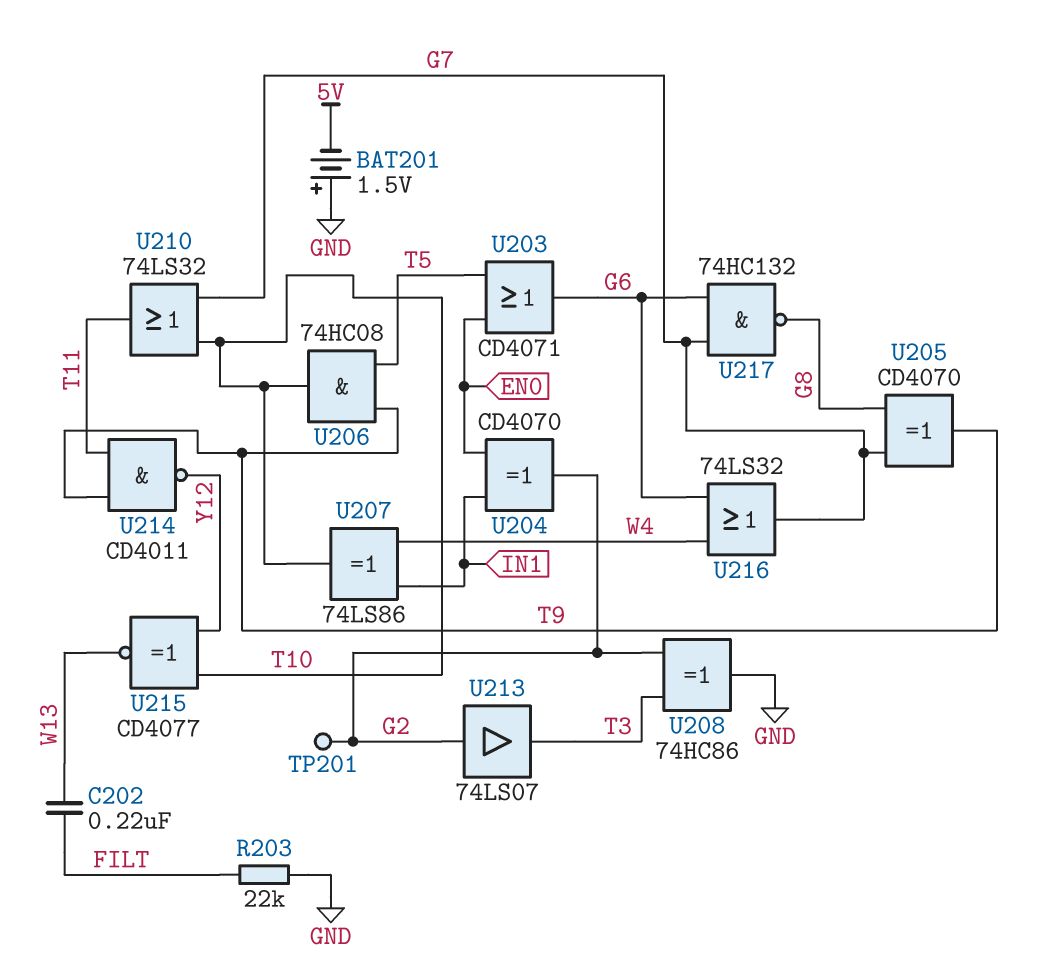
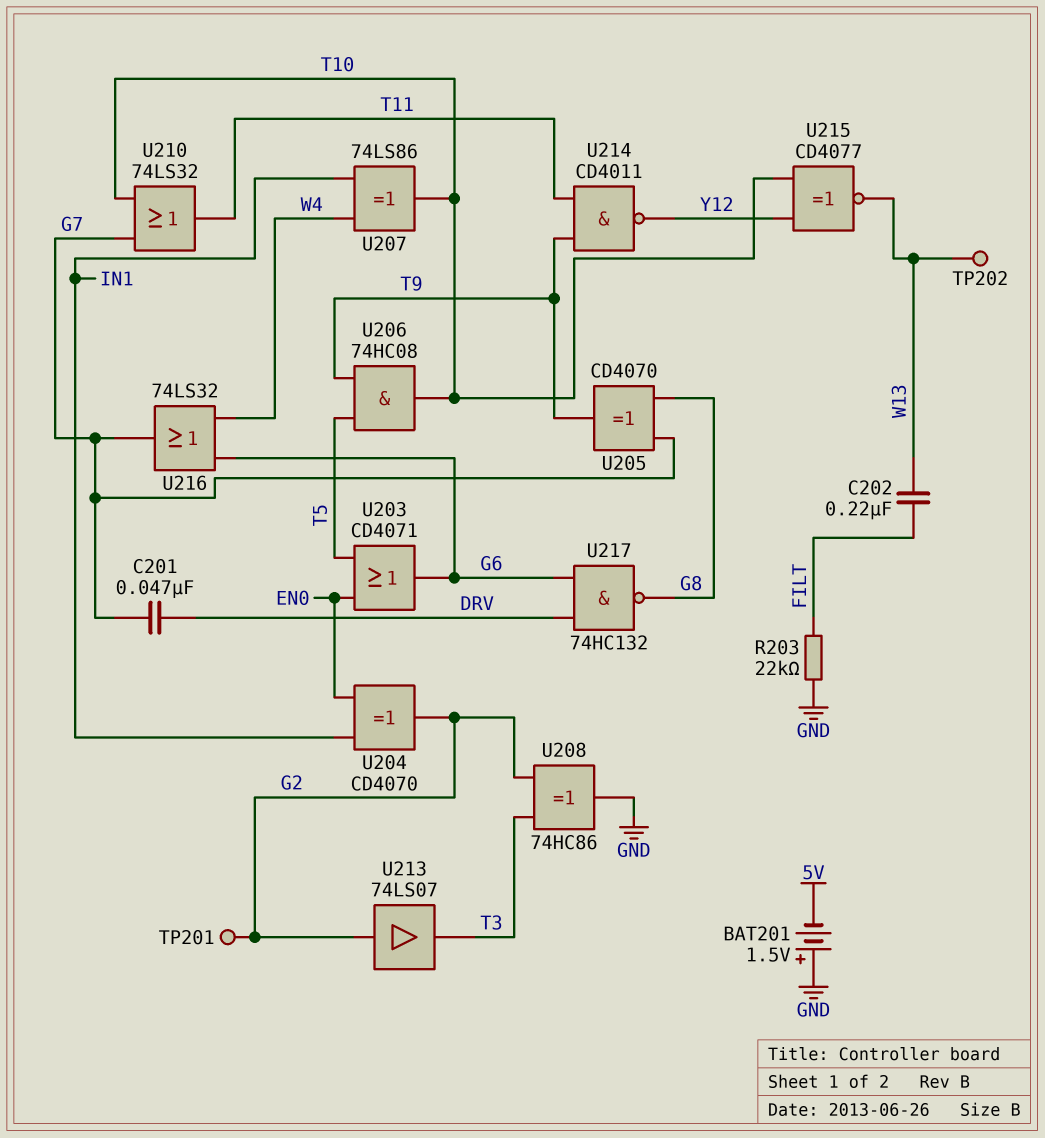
C201: none -> 47nF (DRV, G7)
TP202: none -> test point (W13)
U217: NAND 74HC132 (in G6, in G7, out G8) -> NAND 74HC132 (in DRV, in G6, out G8)

